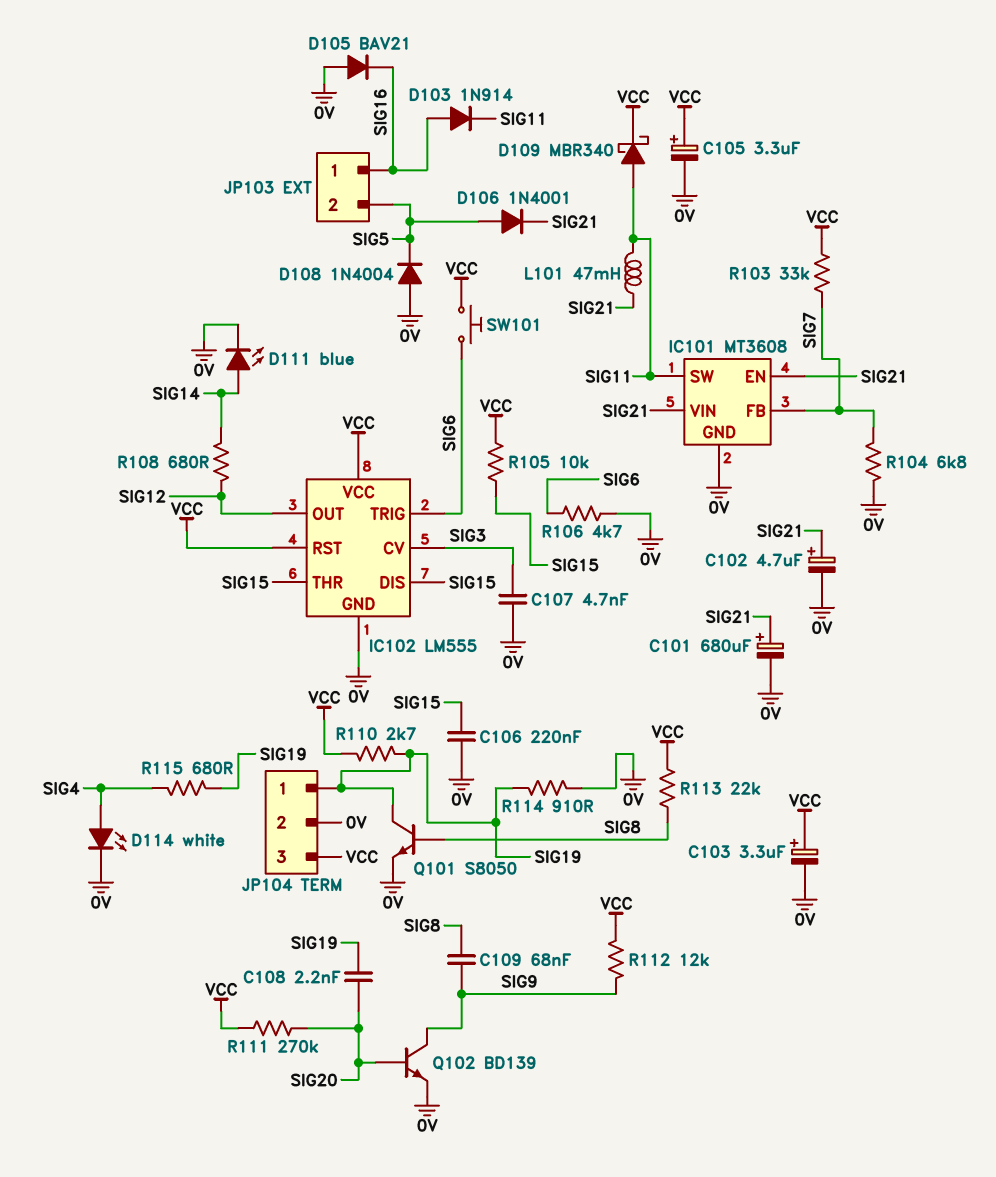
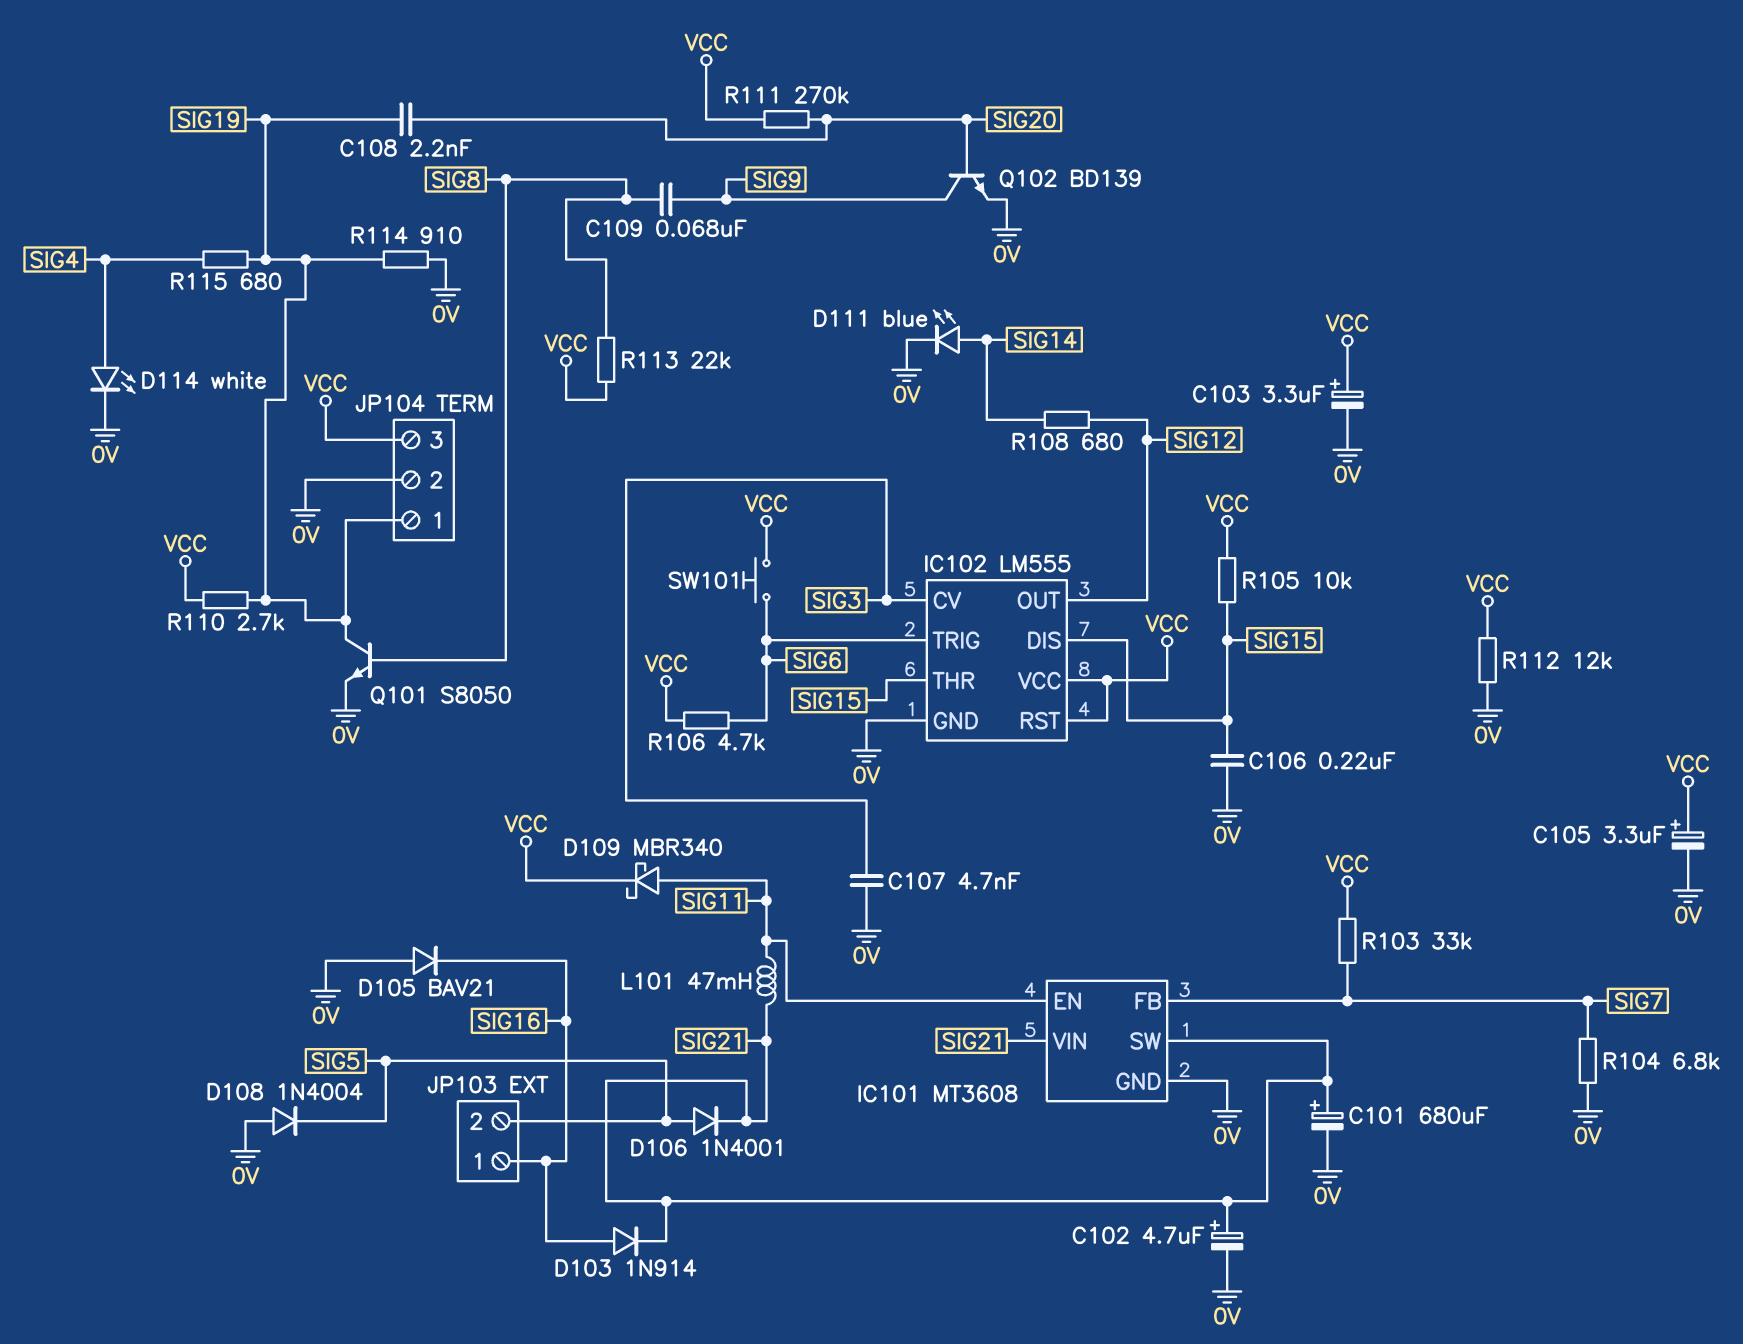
D103: diode 1N914 (A SIG16, K SIG11) -> diode 1N914 (A SIG16, K SIG21)
IC101 pin EN: SIG21 -> SIG11
IC101 pin SW: SIG11 -> SIG21
R106: 4.7k (0V, SIG6) -> 4.7k (SIG6, VCC)
R112: 12k (SIG9, VCC) -> 12k (0V, VCC)

